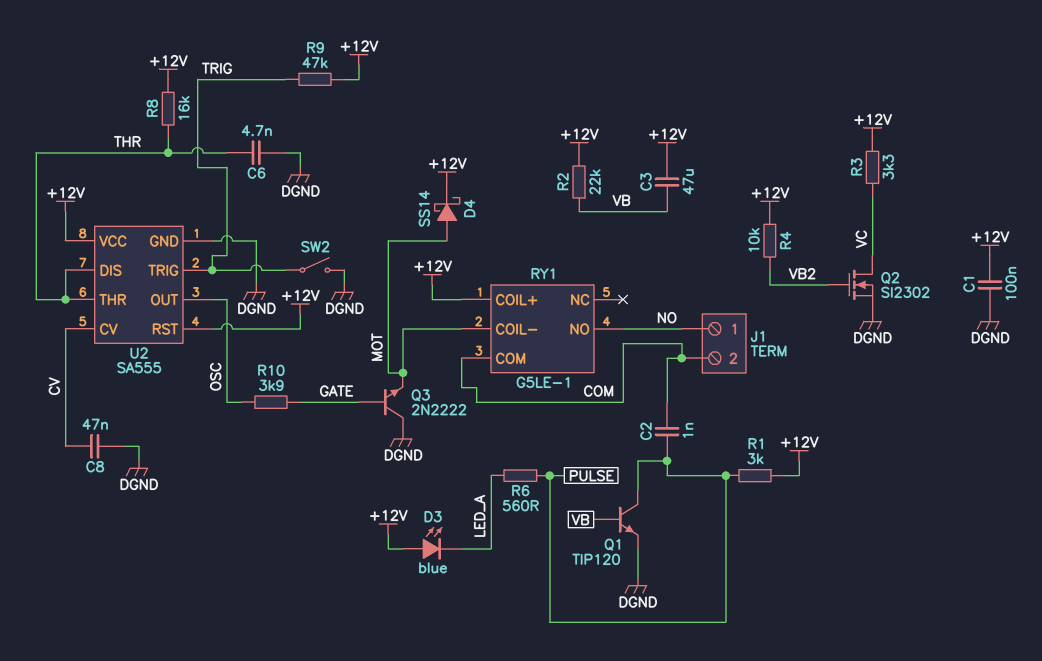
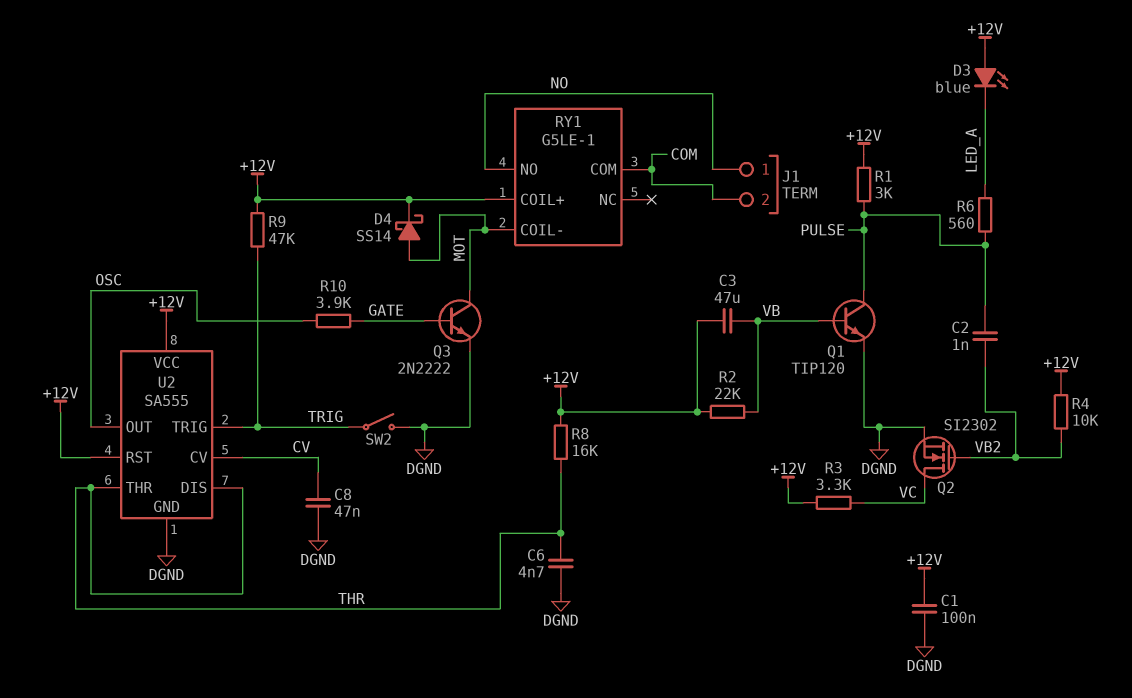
C2: 1nF (COM, PULSE) -> 1nF (PULSE, VB2)
Q3: NPN 2N2222 (B GATE, C DGND, E MOT) -> NPN 2N2222 (B GATE, C MOT, E DGND)

